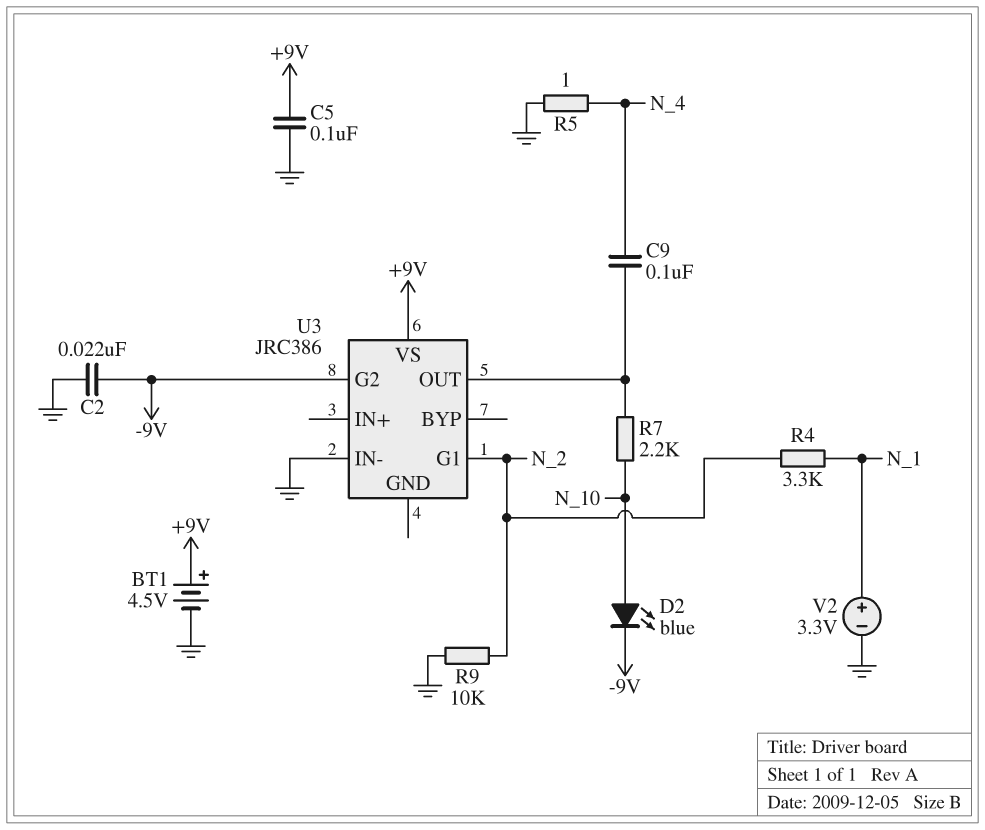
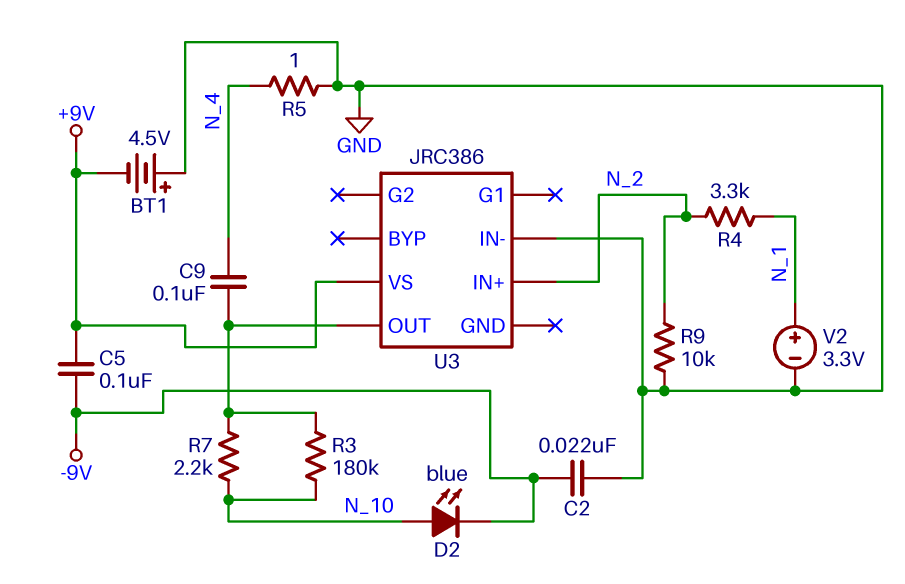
BT1: 4.5V (plus +9V, minus GND) -> 4.5V (plus GND, minus +9V)
C5: 100nF (+9V, GND) -> 100nF (+9V, -9V)
R3: none -> 180k (N_10, U3/OUT)
U3 pin G1: N_2 -> none
U3 pin G2: -9V -> none
U3 pin IN+: none -> N_2

